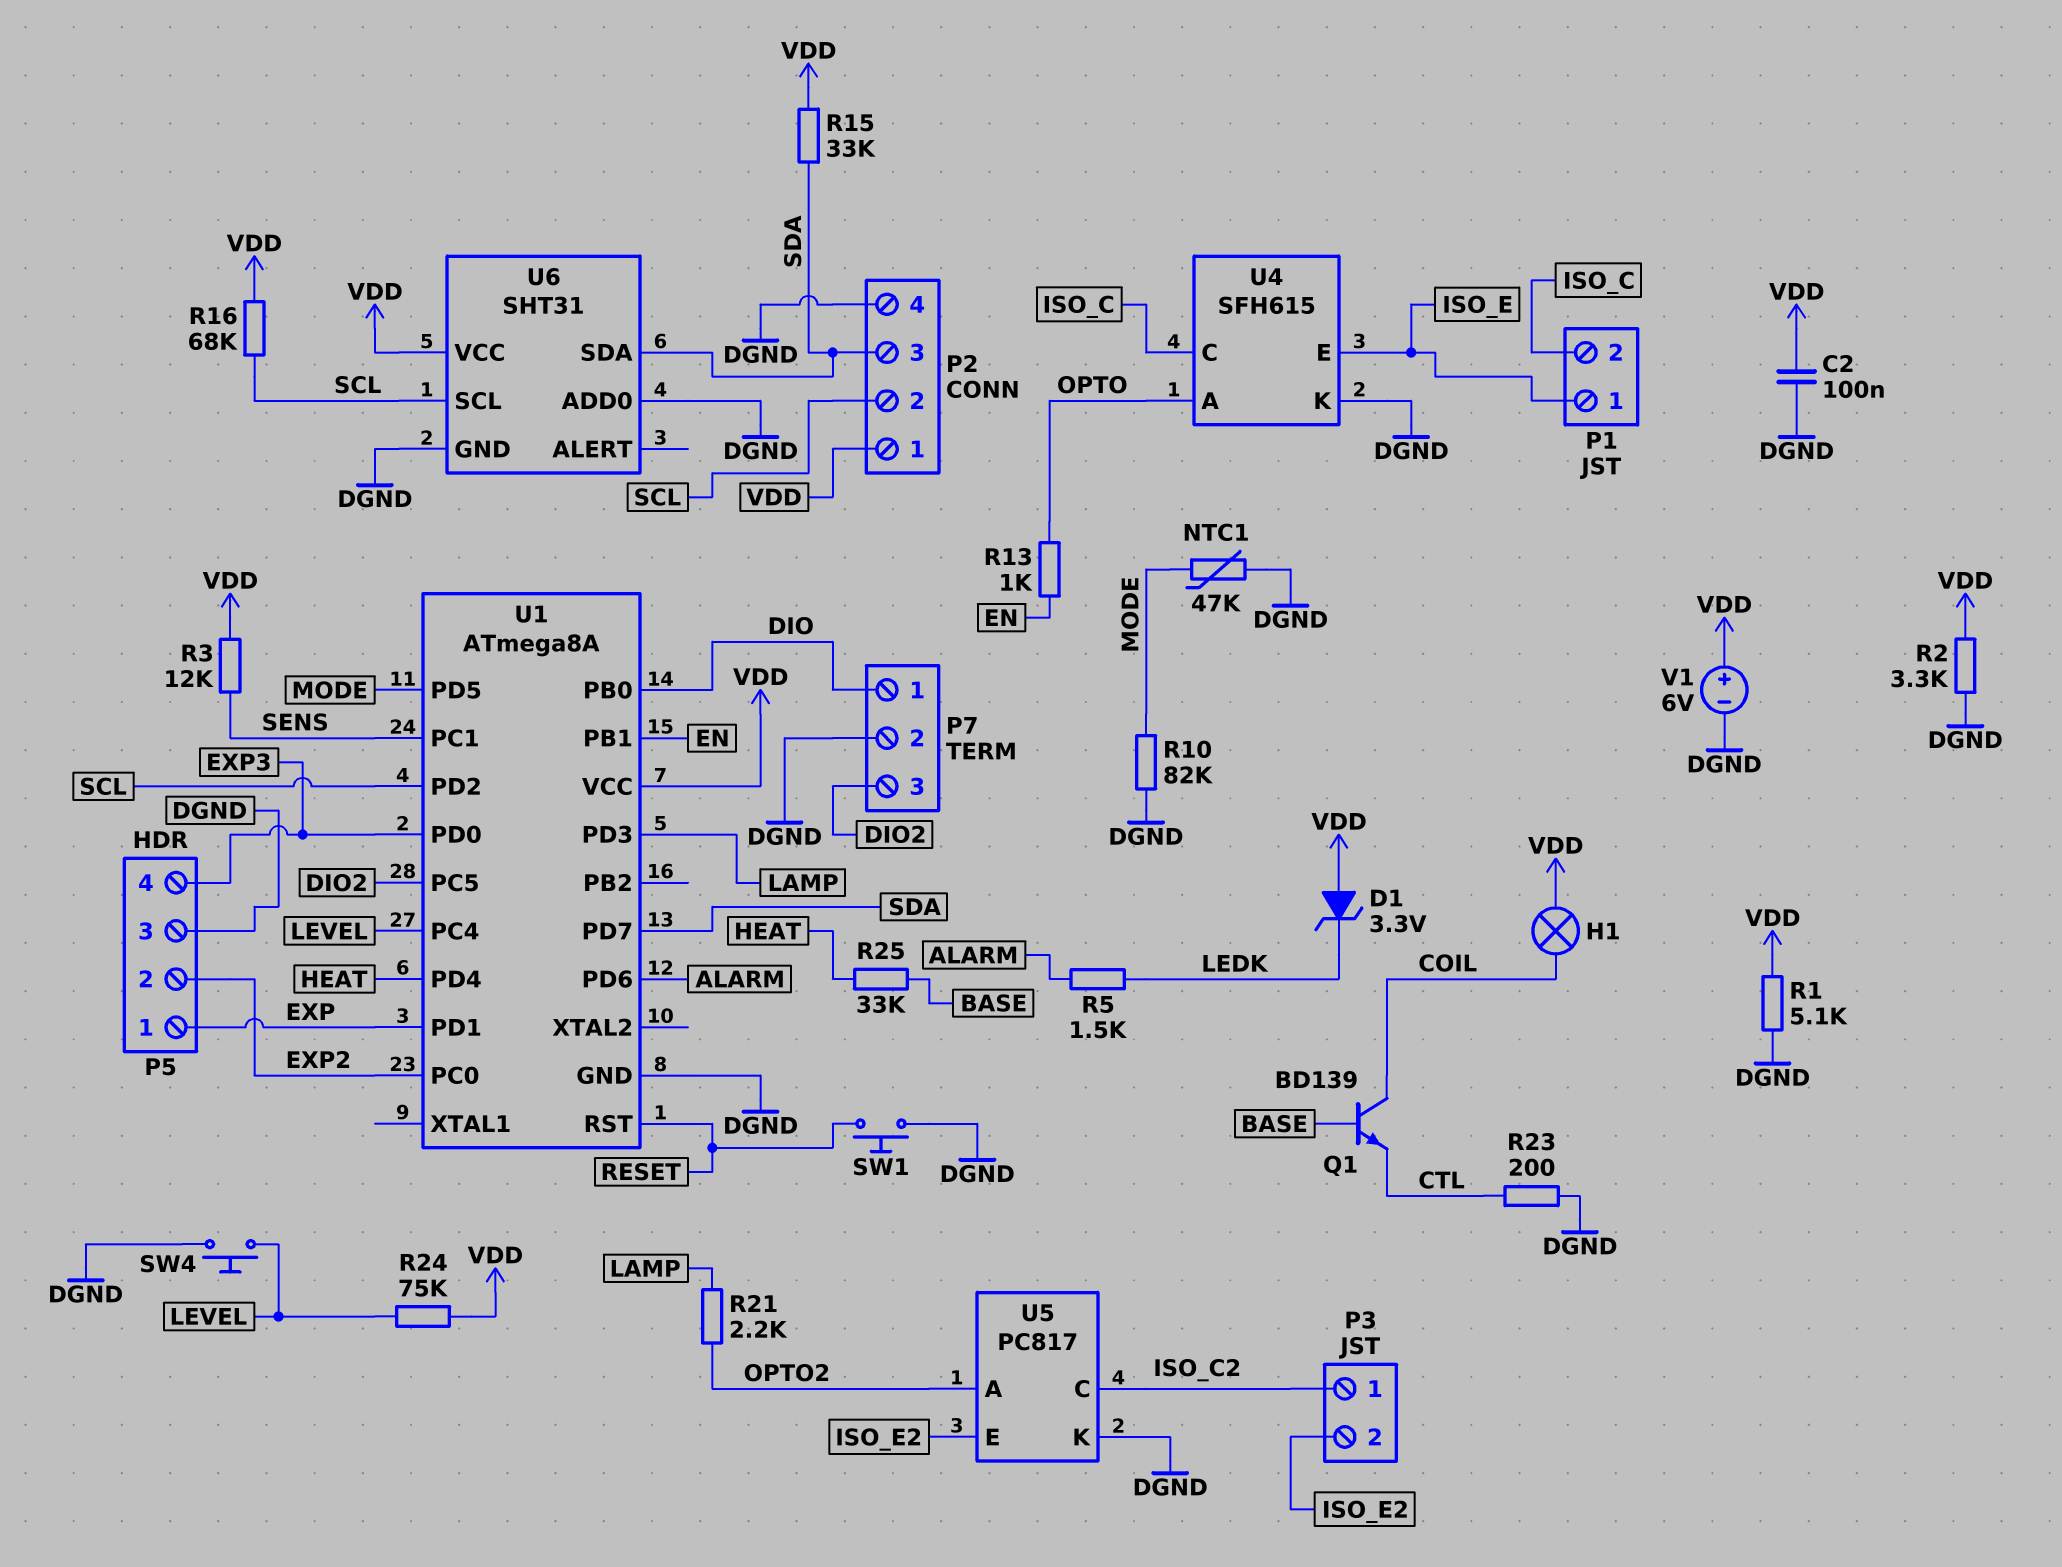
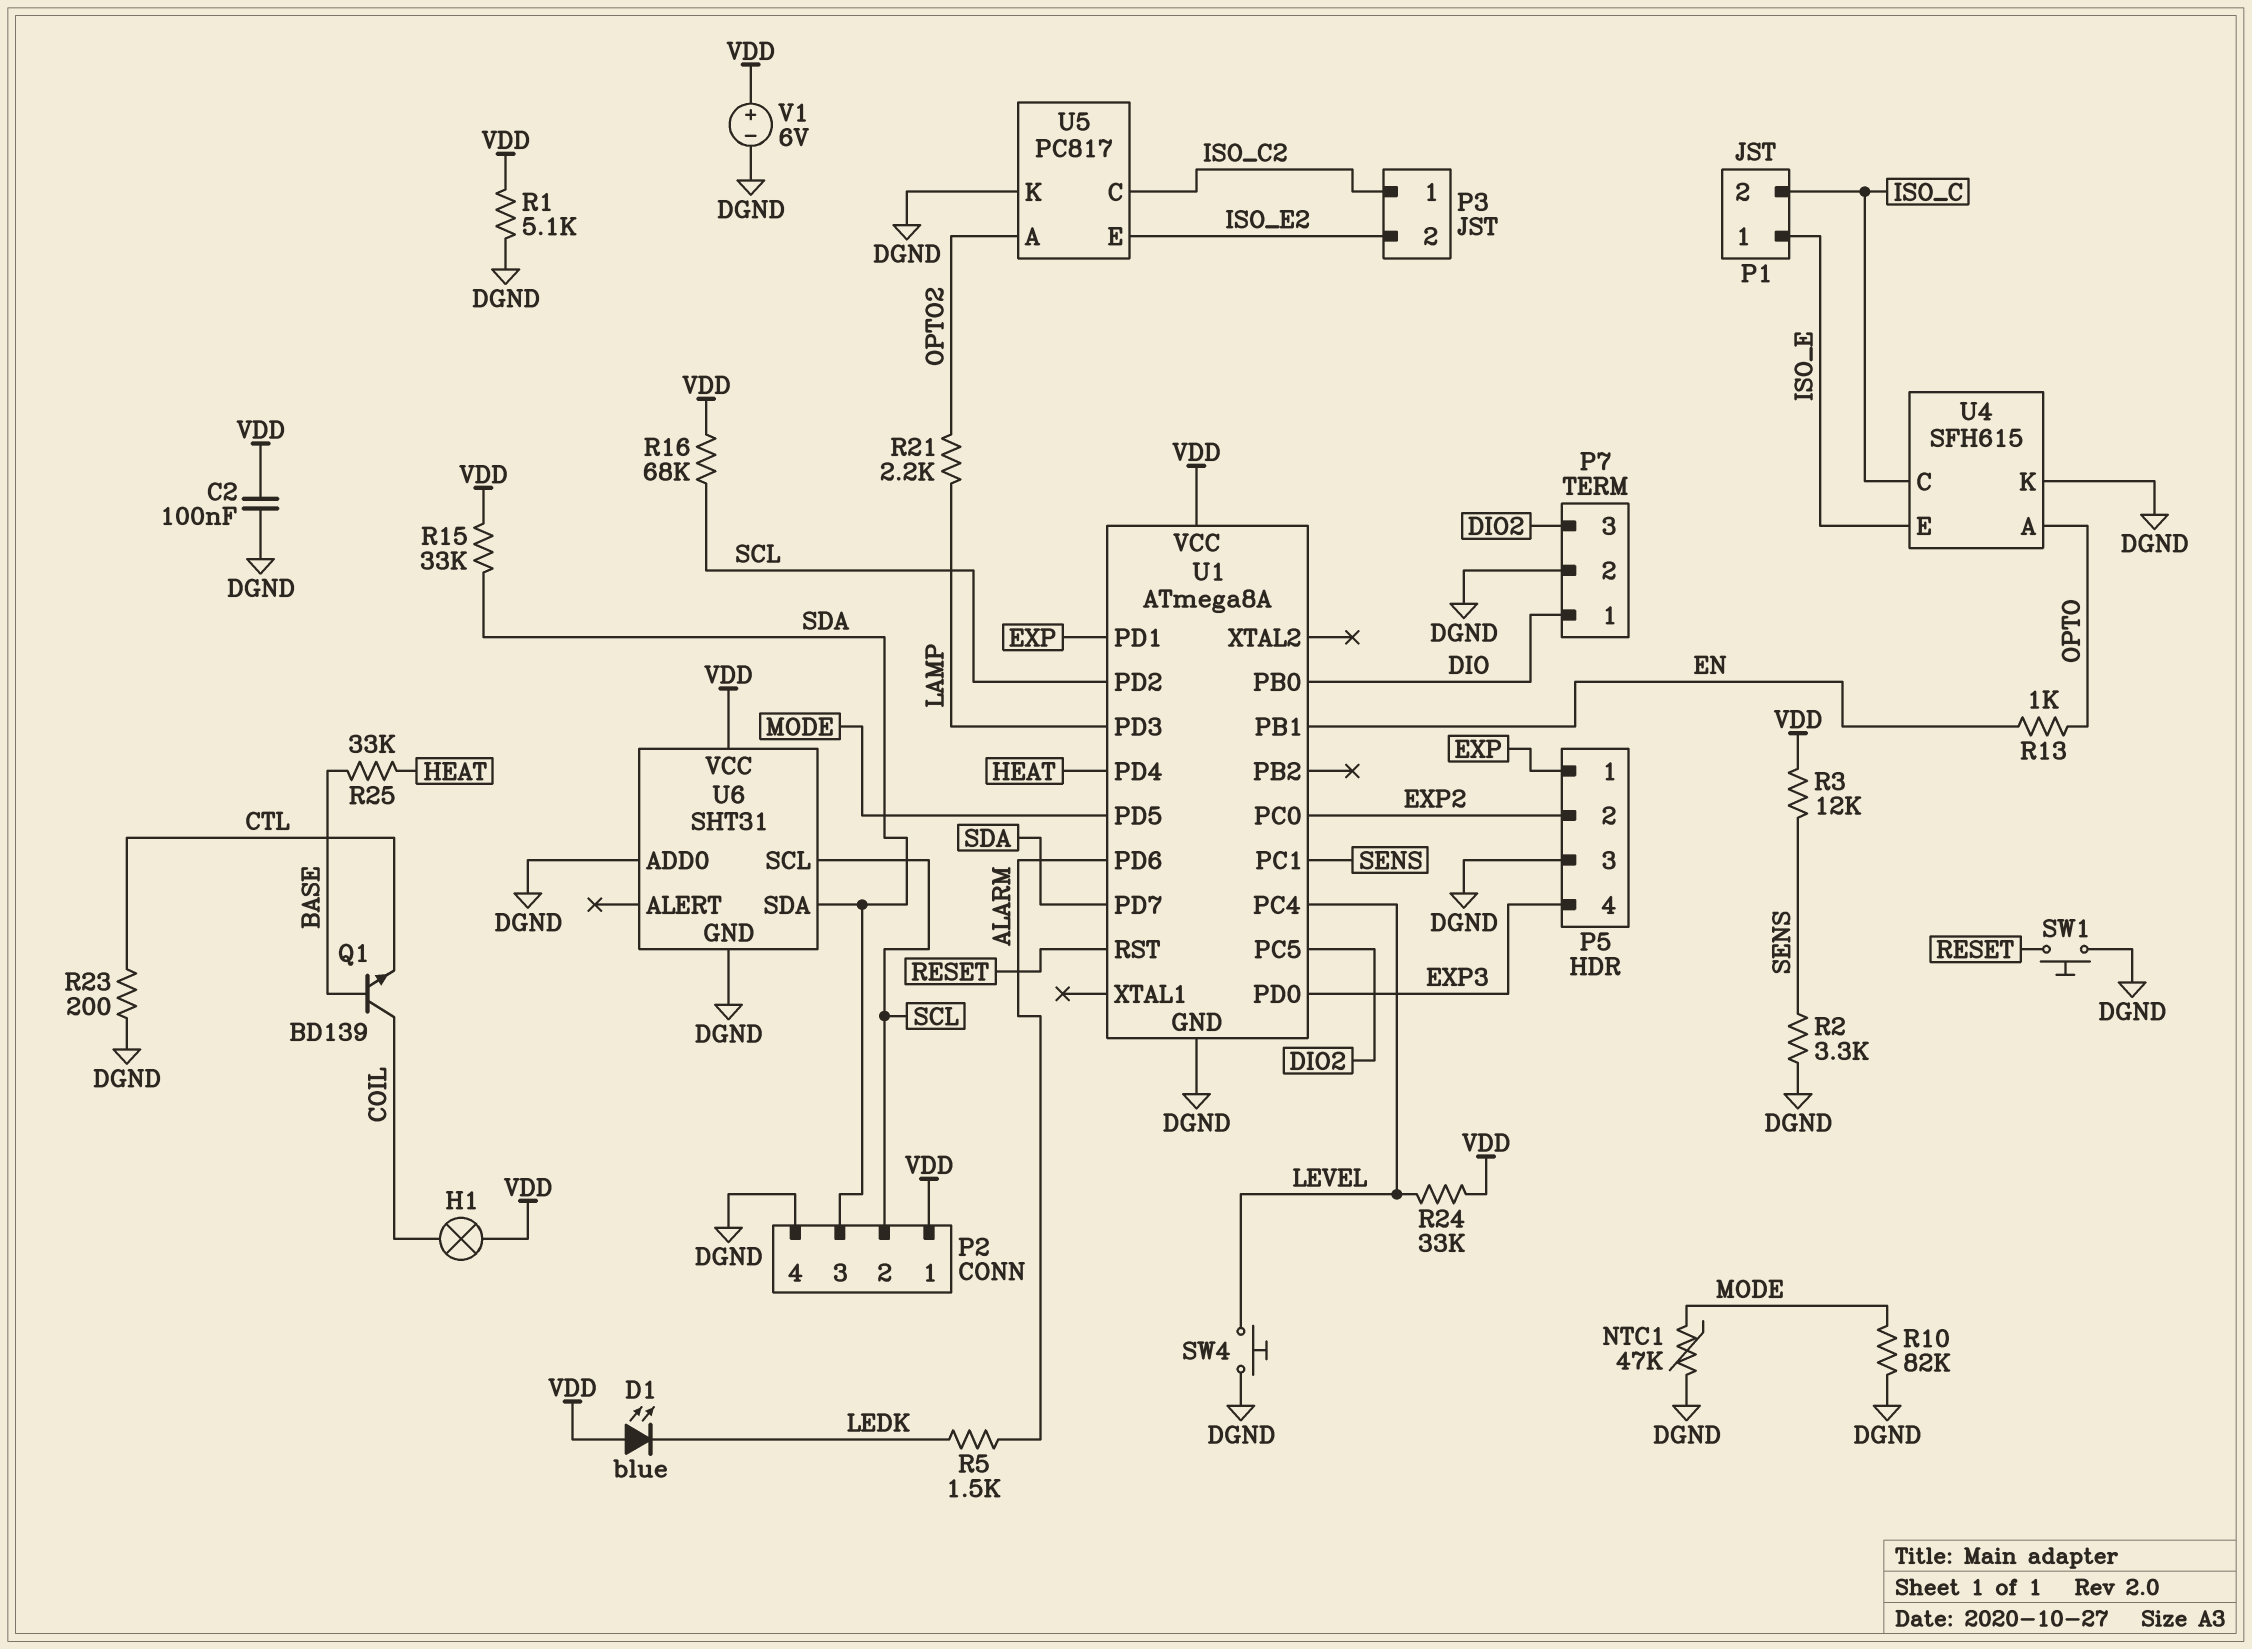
D1: zener 3.3V (A VDD, K LEDK) -> LED blue (A VDD, K LEDK)
R2: 3.3k (DGND, VDD) -> 3.3k (DGND, SENS)
R24: 75k (LEVEL, VDD) -> 33k (LEVEL, VDD)

